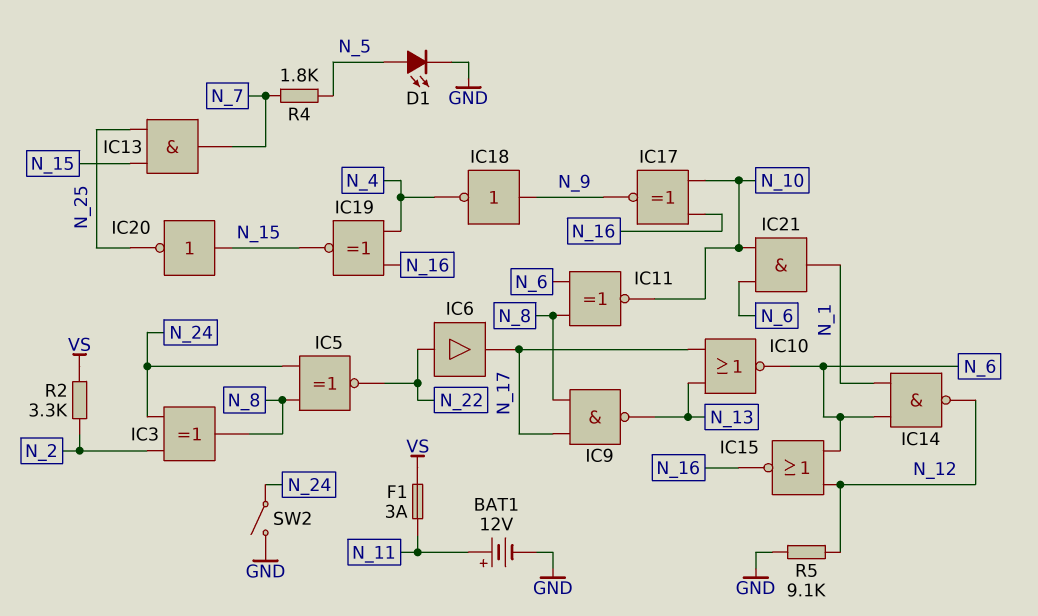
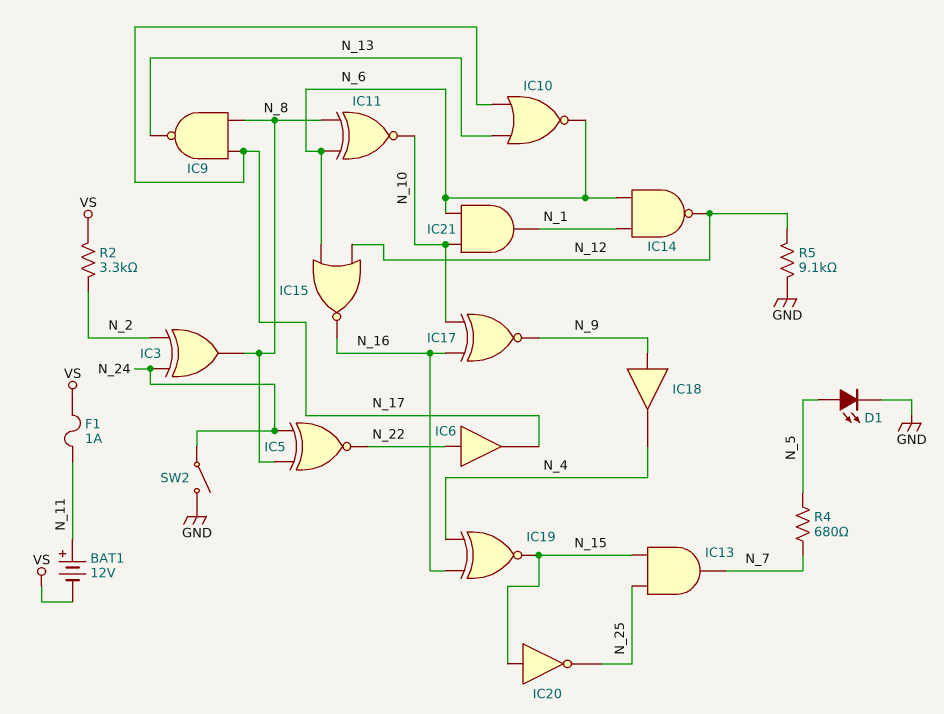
BAT1: 12V (plus N_11, minus GND) -> 12V (plus N_11, minus VS)
F1: 3A (N_11, VS) -> 1A (N_11, VS)
IC18: NOT (in N_9, out N_4) -> buffer (in N_9, out N_4)
R4: 1.8k (N_5, N_7) -> 680 (N_5, N_7)

